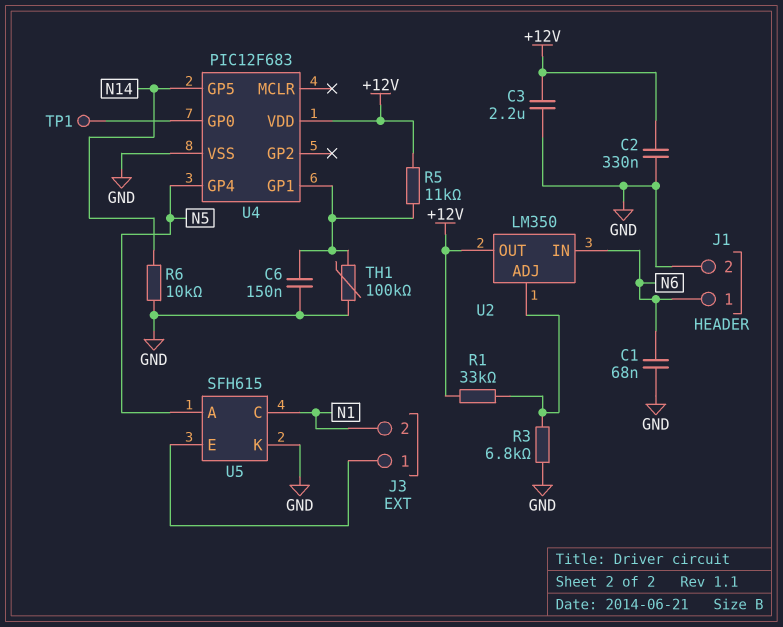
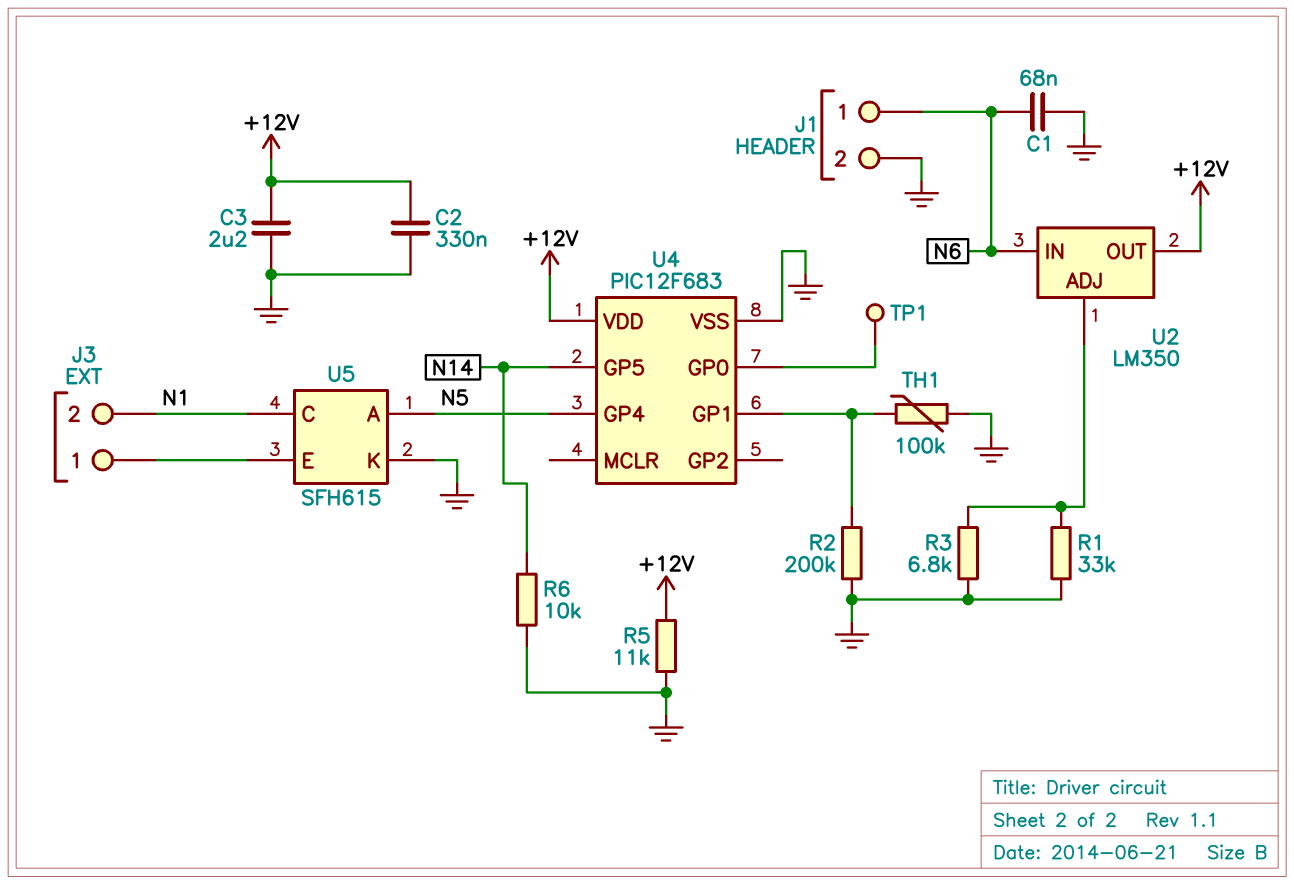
C6: 150nF (GND, U4/GP1) -> none
R1: 33k (+12V, U2/ADJ) -> 33k (GND, U2/ADJ)
R2: none -> 200k (GND, U4/GP1)
R5: 11k (+12V, U4/GP1) -> 11k (+12V, GND)

